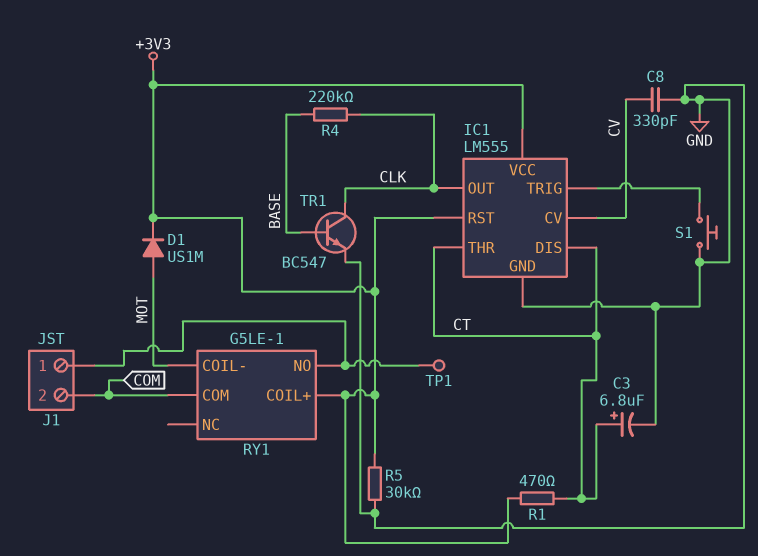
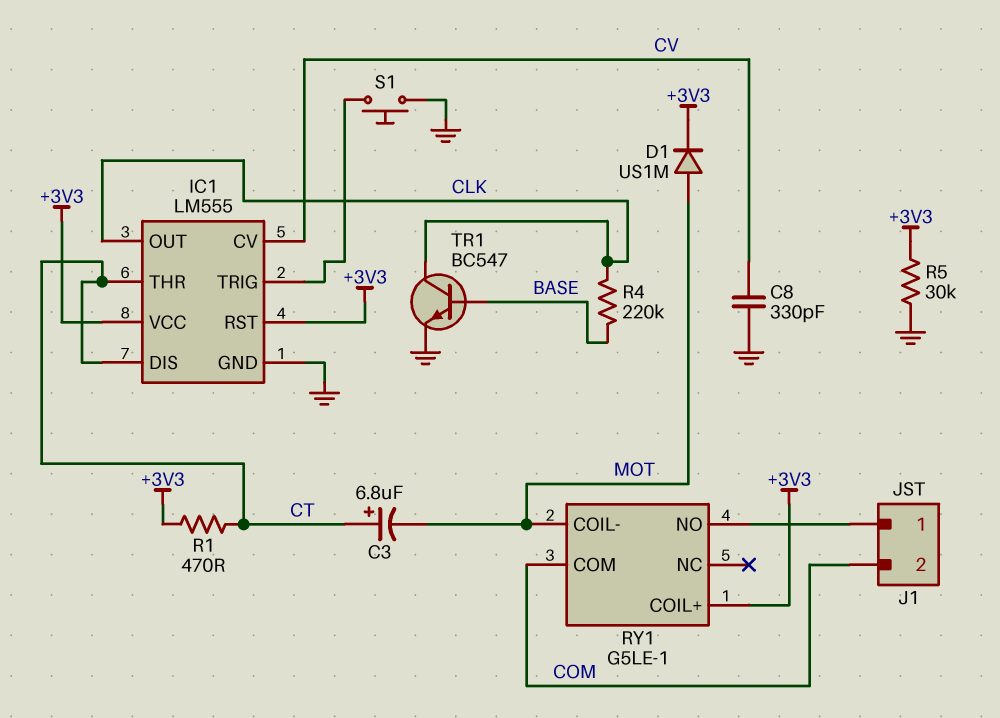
C3: 6.8uF (plus CT, minus GND) -> 6.8uF (plus CT, minus MOT)
TP1: test point (J1/1) -> none

